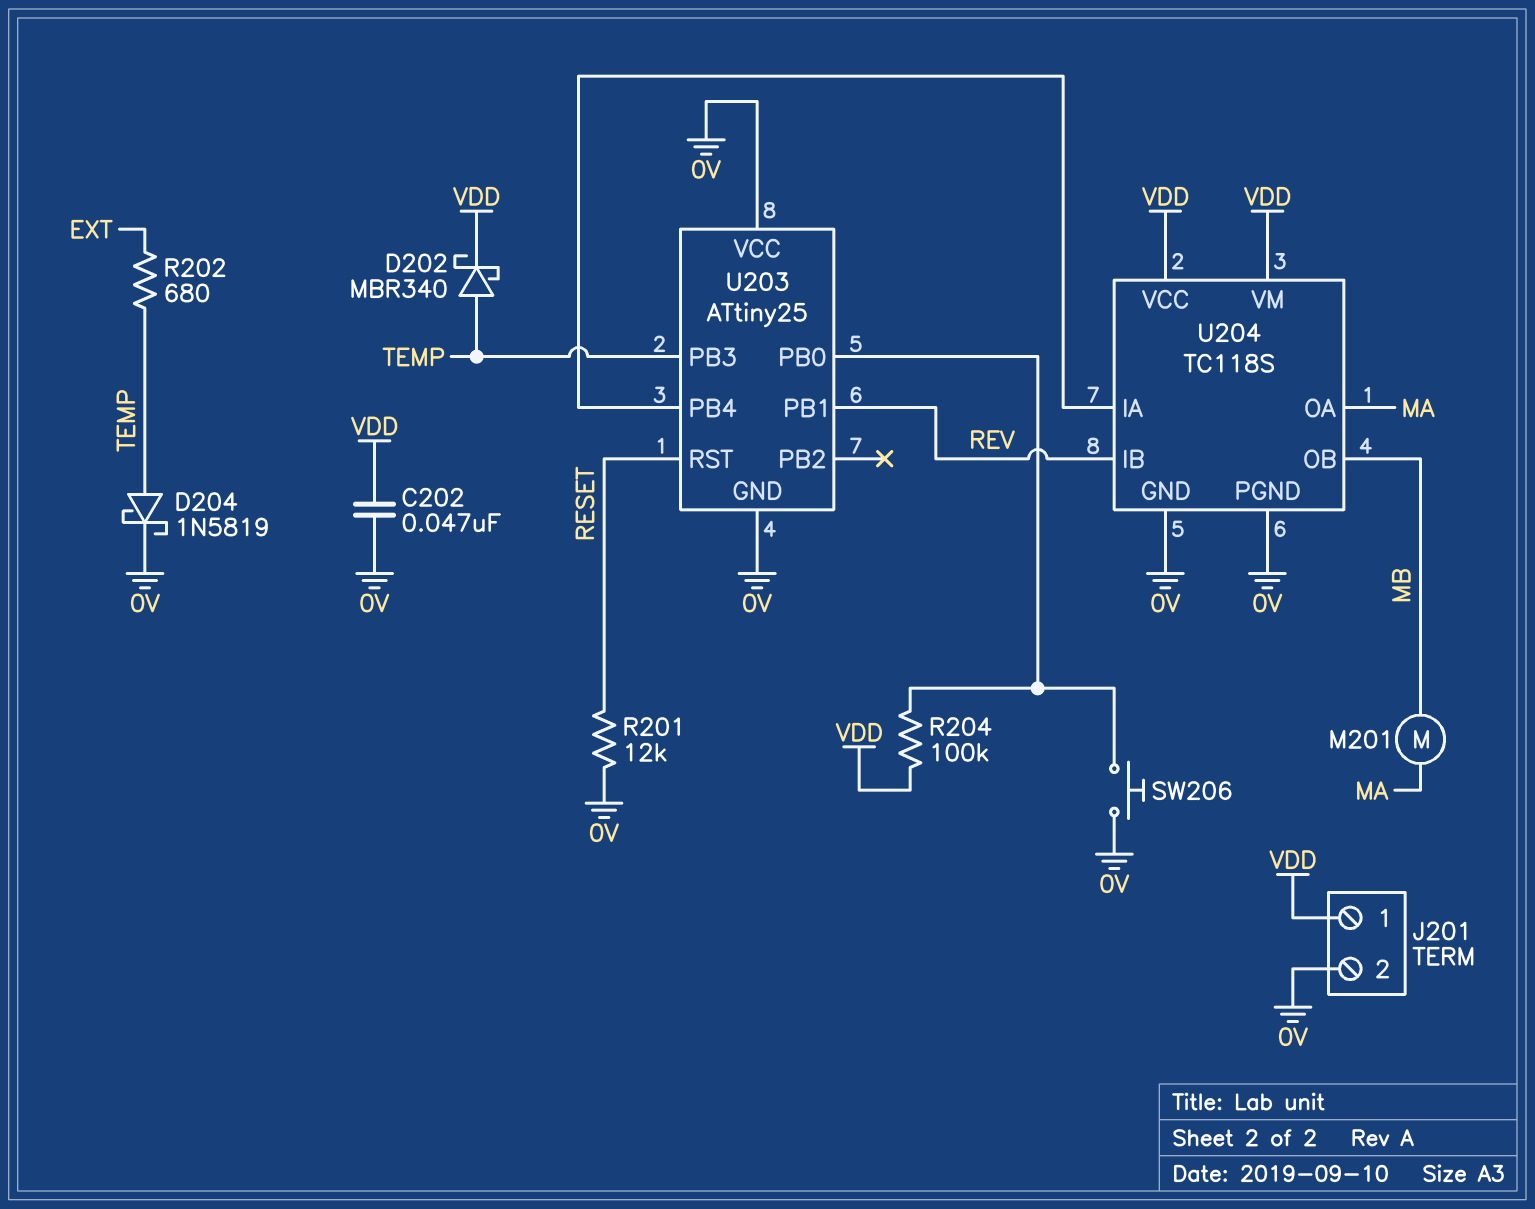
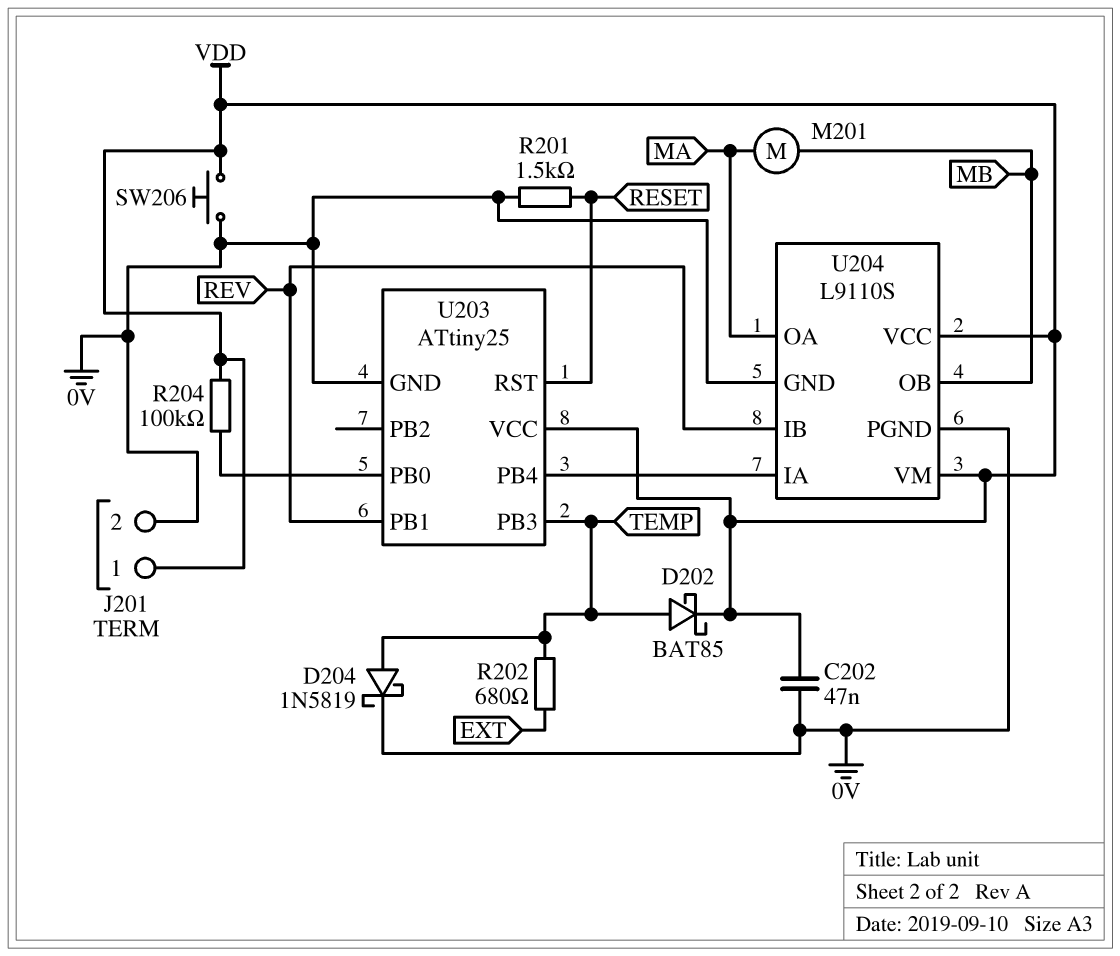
D202: schottky MBR340 (A TEMP, K VDD) -> schottky BAT85 (A TEMP, K VDD)
R201: 12k (0V, RESET) -> 1.5k (0V, RESET)
SW206: button (0V, U203/PB0) -> button (0V, VDD)
U203 pin VCC: 0V -> VDD
U204: TC118S -> L9110S

